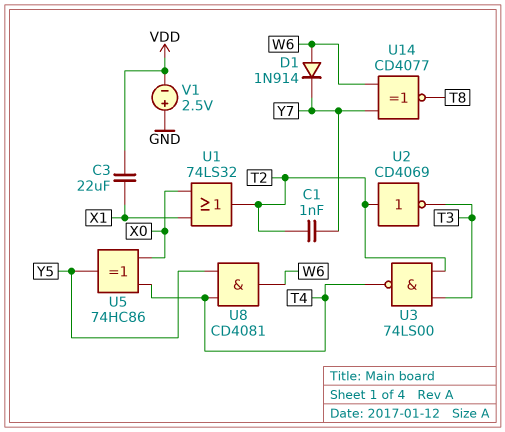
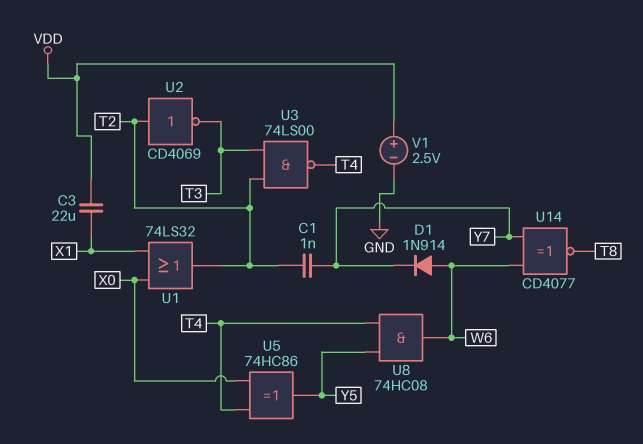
U8: AND CD4081 (in T4, in Y5, out W6) -> AND 74HC08 (in T4, in Y5, out W6)
V1: 2.5V (plus GND, minus VDD) -> 2.5V (plus VDD, minus GND)

